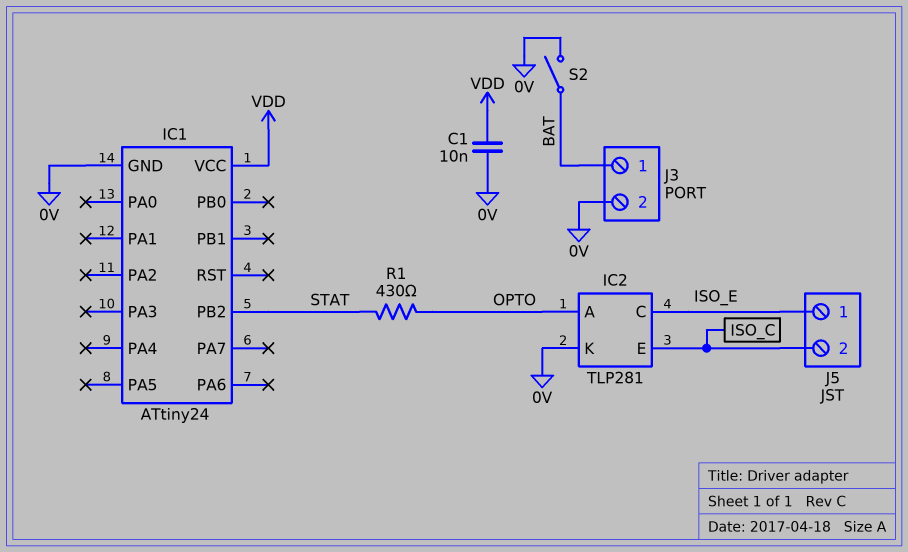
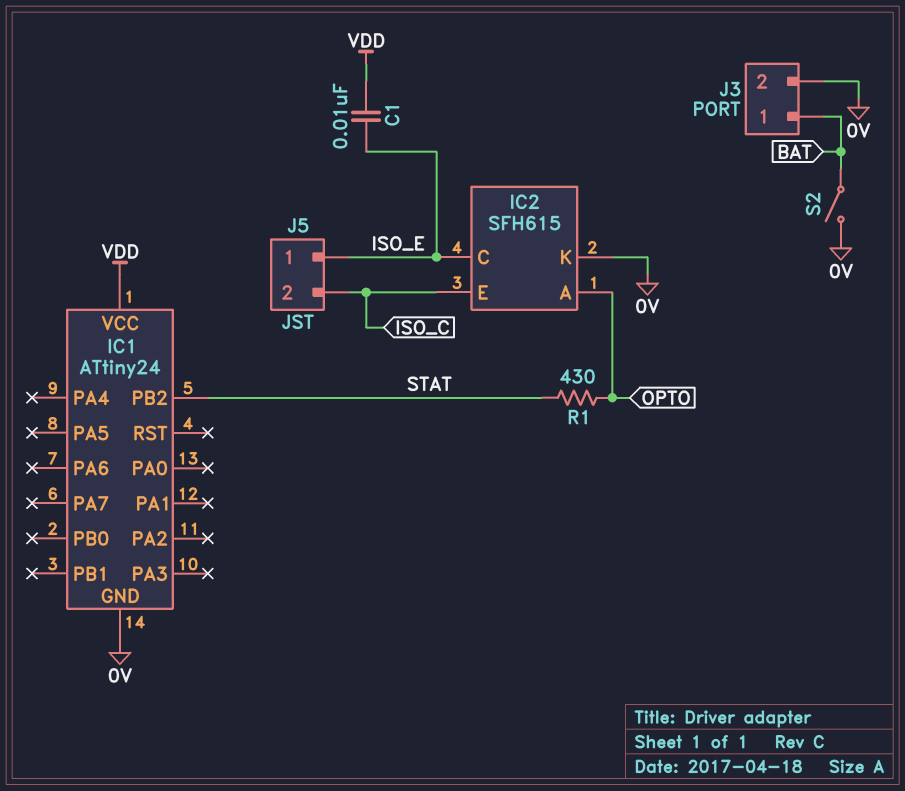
C1: 10nF (0V, VDD) -> 10nF (ISO_E, VDD)
IC2: TLP281 -> SFH615

